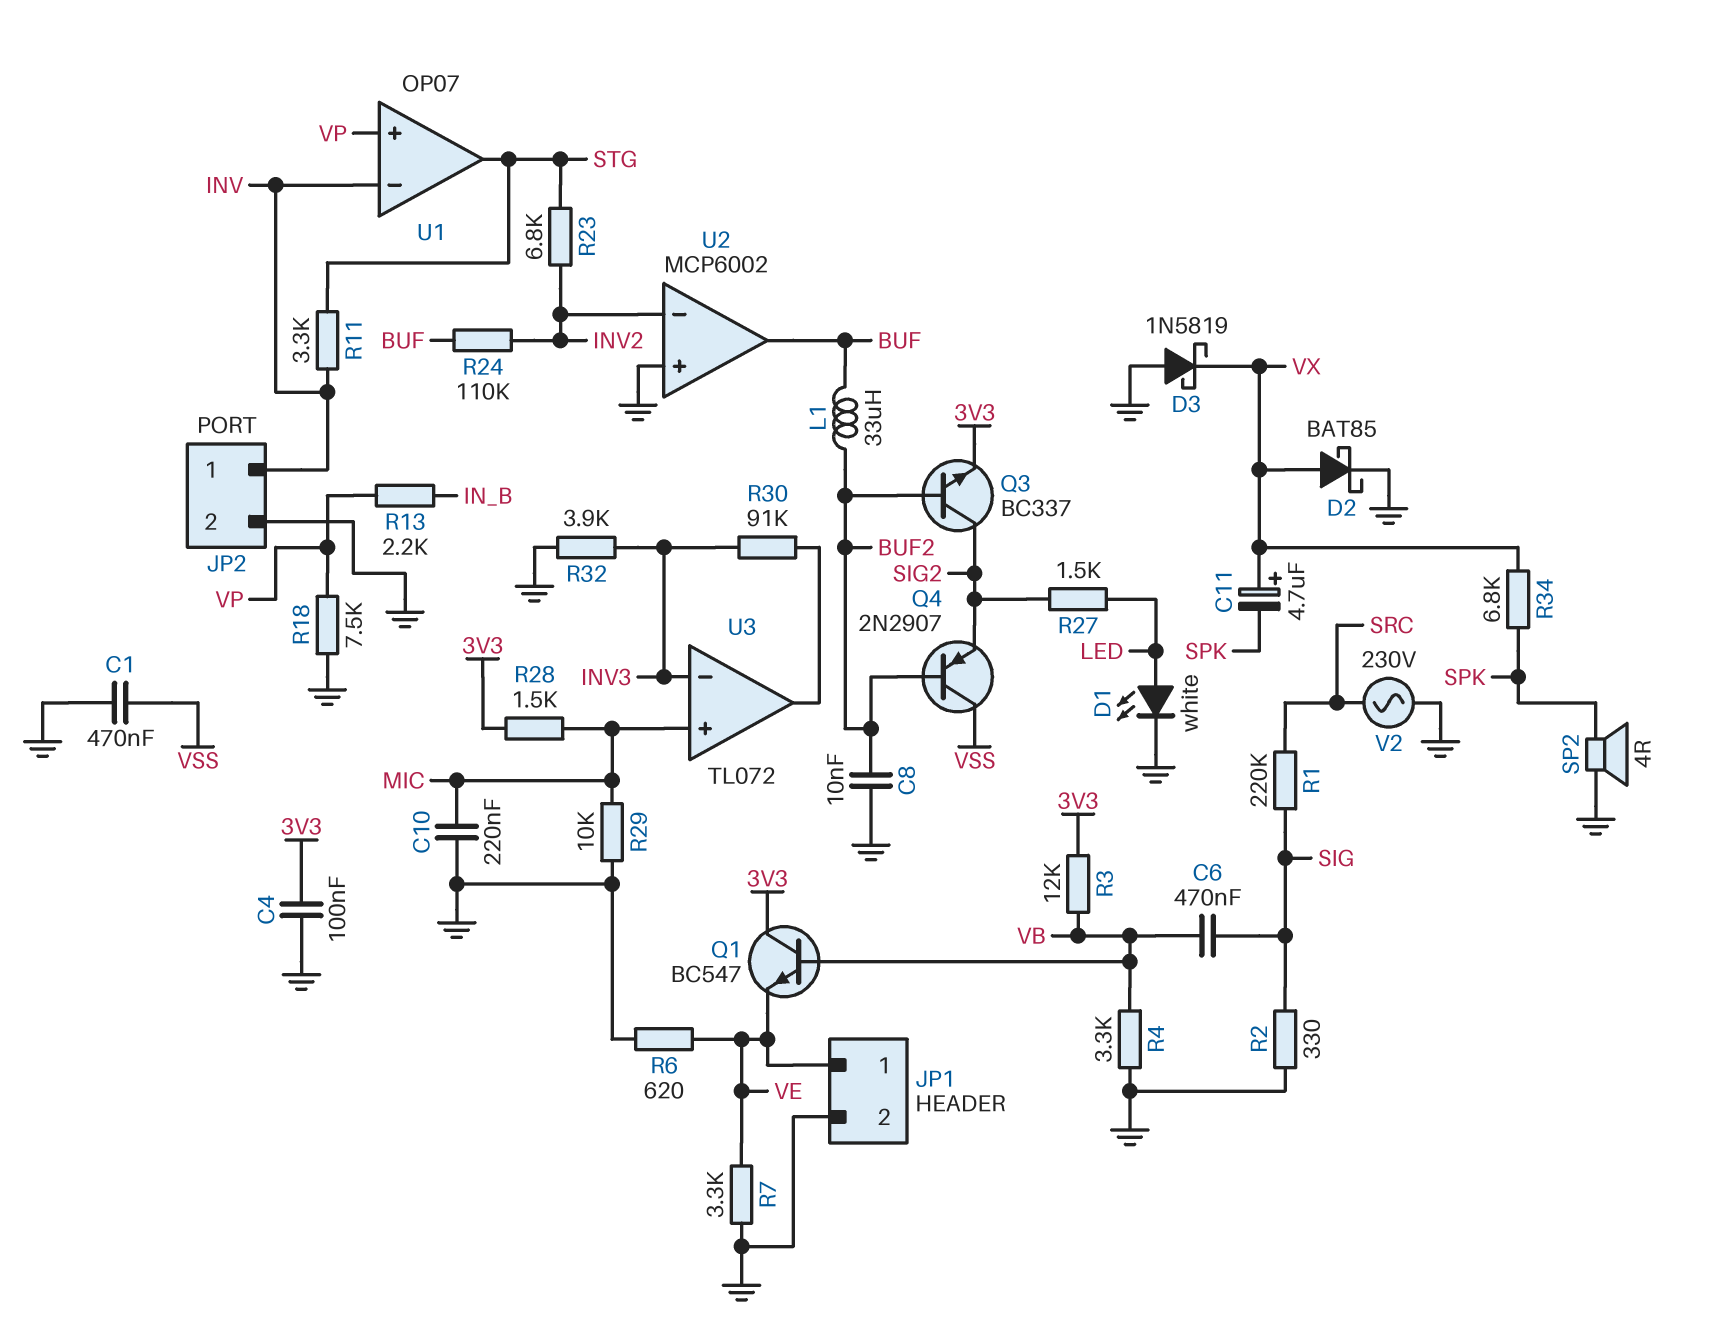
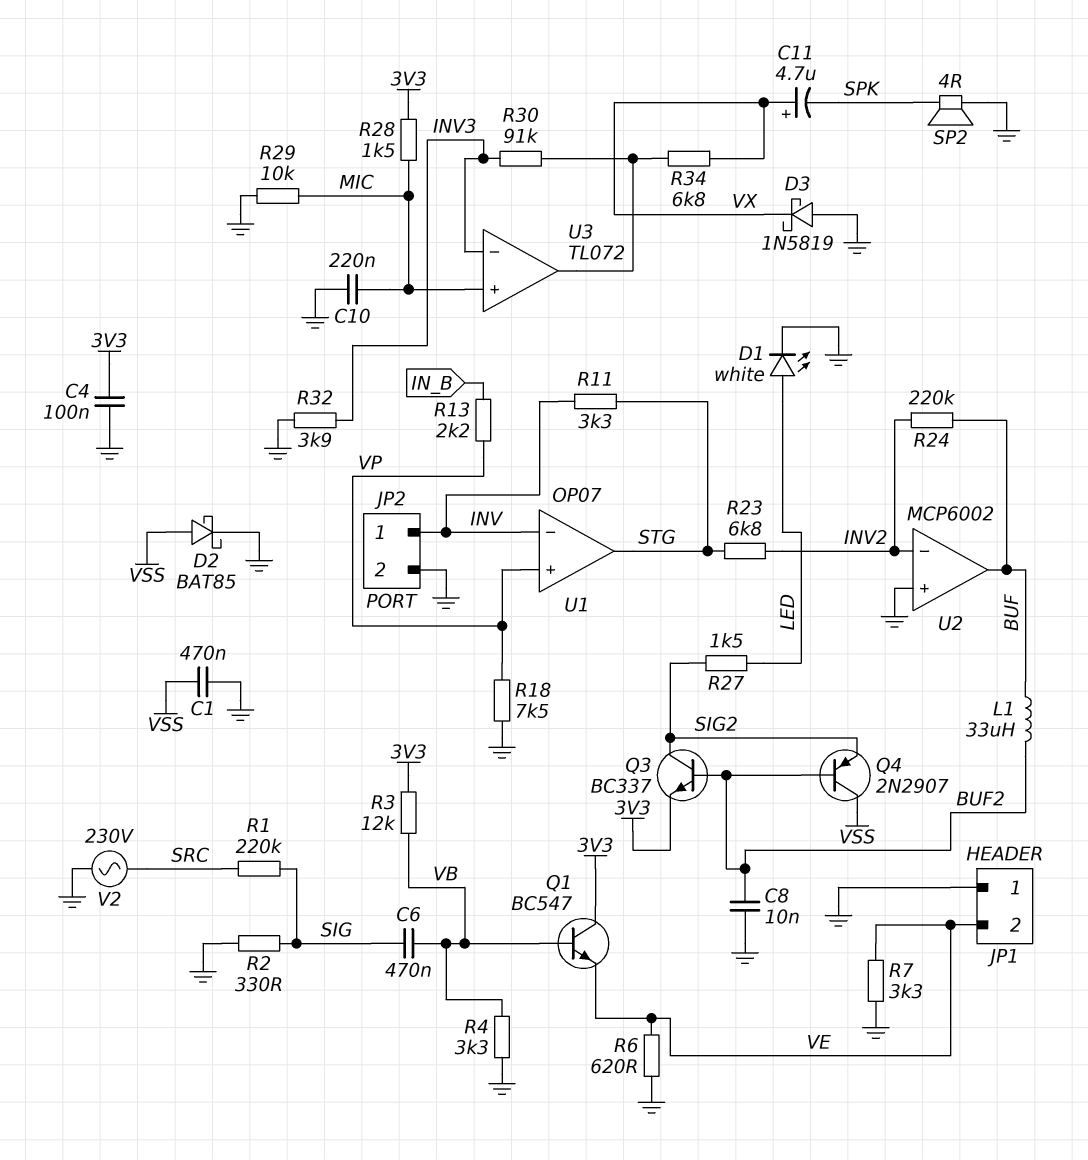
D2: schottky BAT85 (A VX, K GND) -> schottky BAT85 (A VSS, K GND)
JP1 pin 1: VE -> GND
JP1 pin 2: GND -> VE
R24: 110k (BUF, INV2) -> 220k (BUF, INV2)
R34: 6.8k (SPK, VX) -> 6.8k (U3/out, VX)

